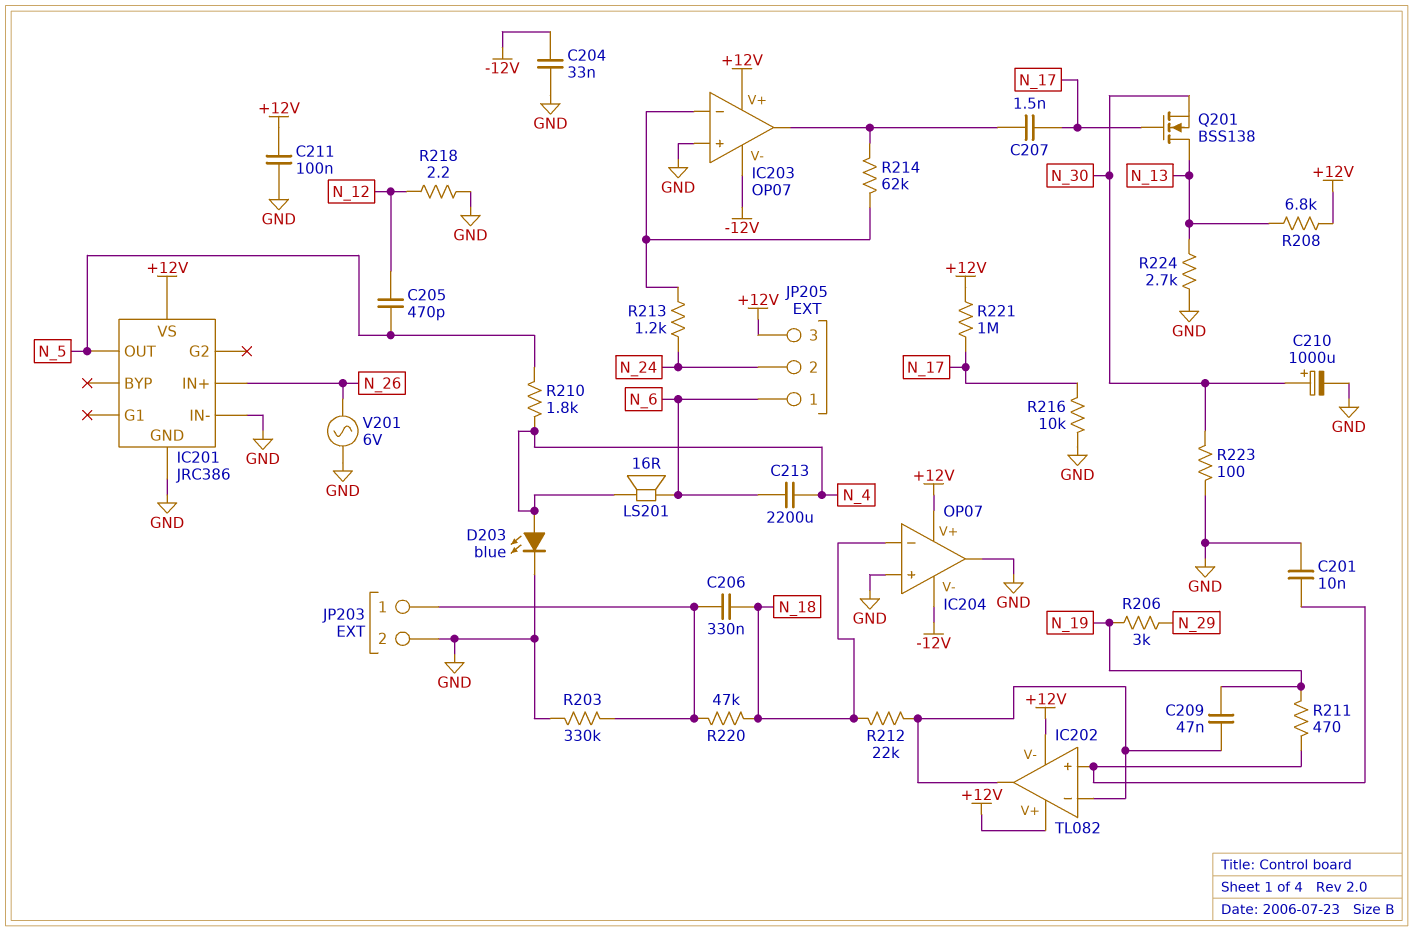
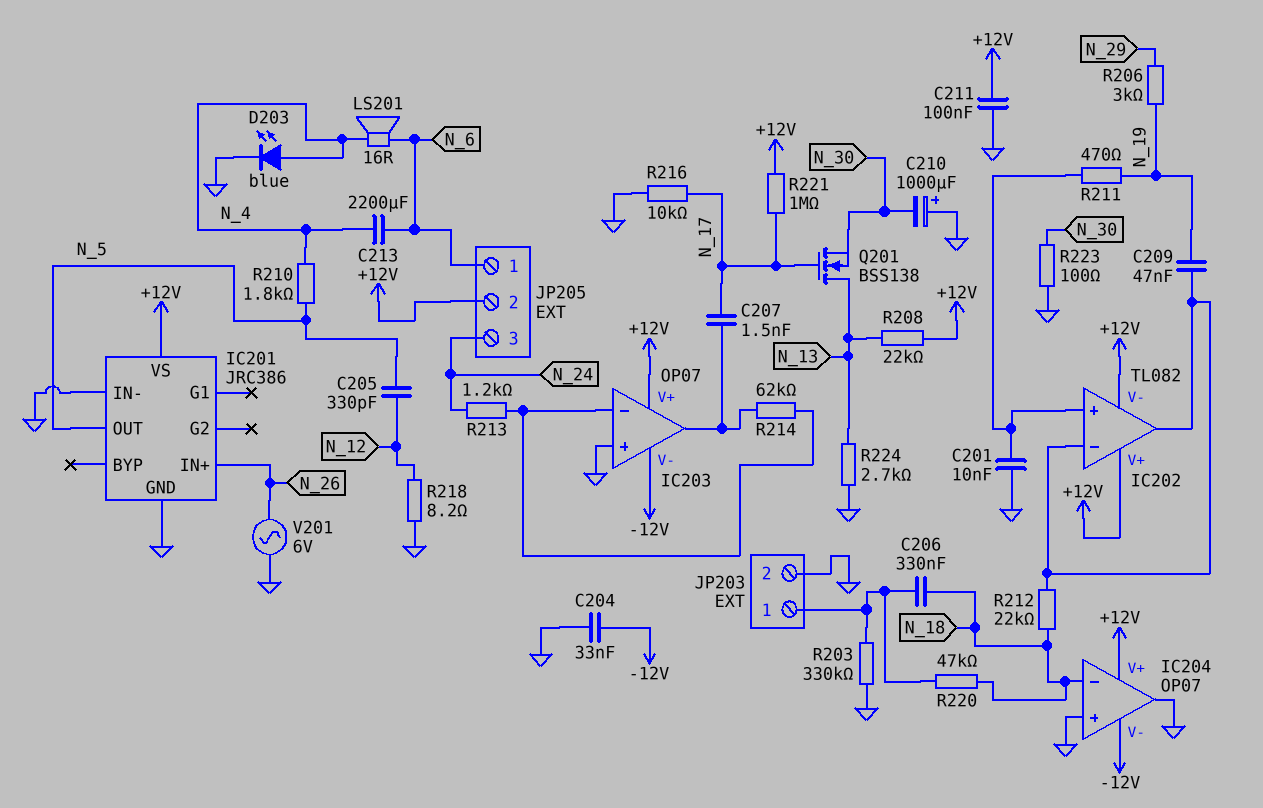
C205: 470pF (N_5, N_12) -> 330pF (N_5, N_12)
C210: 1000uF (plus N_30, minus GND) -> 1000uF (plus GND, minus N_30)
JP205 pin 2: N_24 -> +12V
JP205 pin 3: +12V -> N_24
R208: 6.8k (+12V, N_13) -> 22k (+12V, N_13)
R218: 2.2 (GND, N_12) -> 8.2 (GND, N_12)

